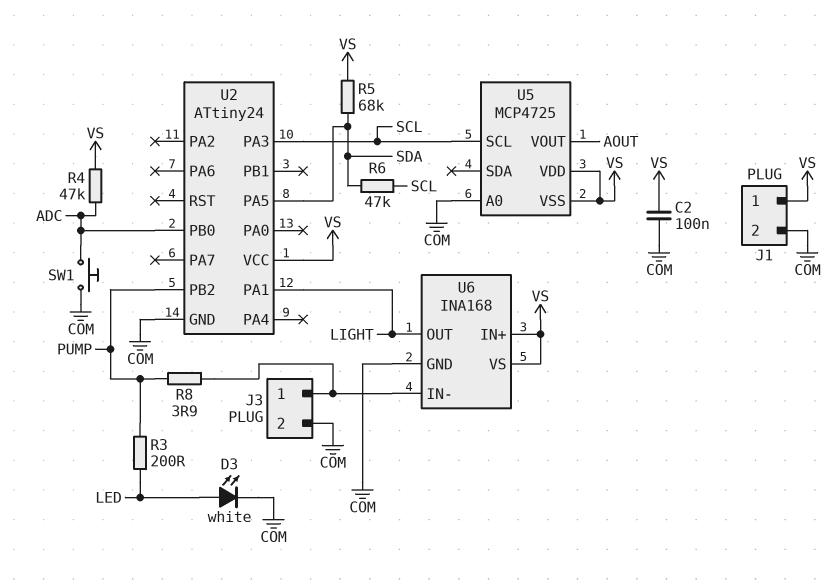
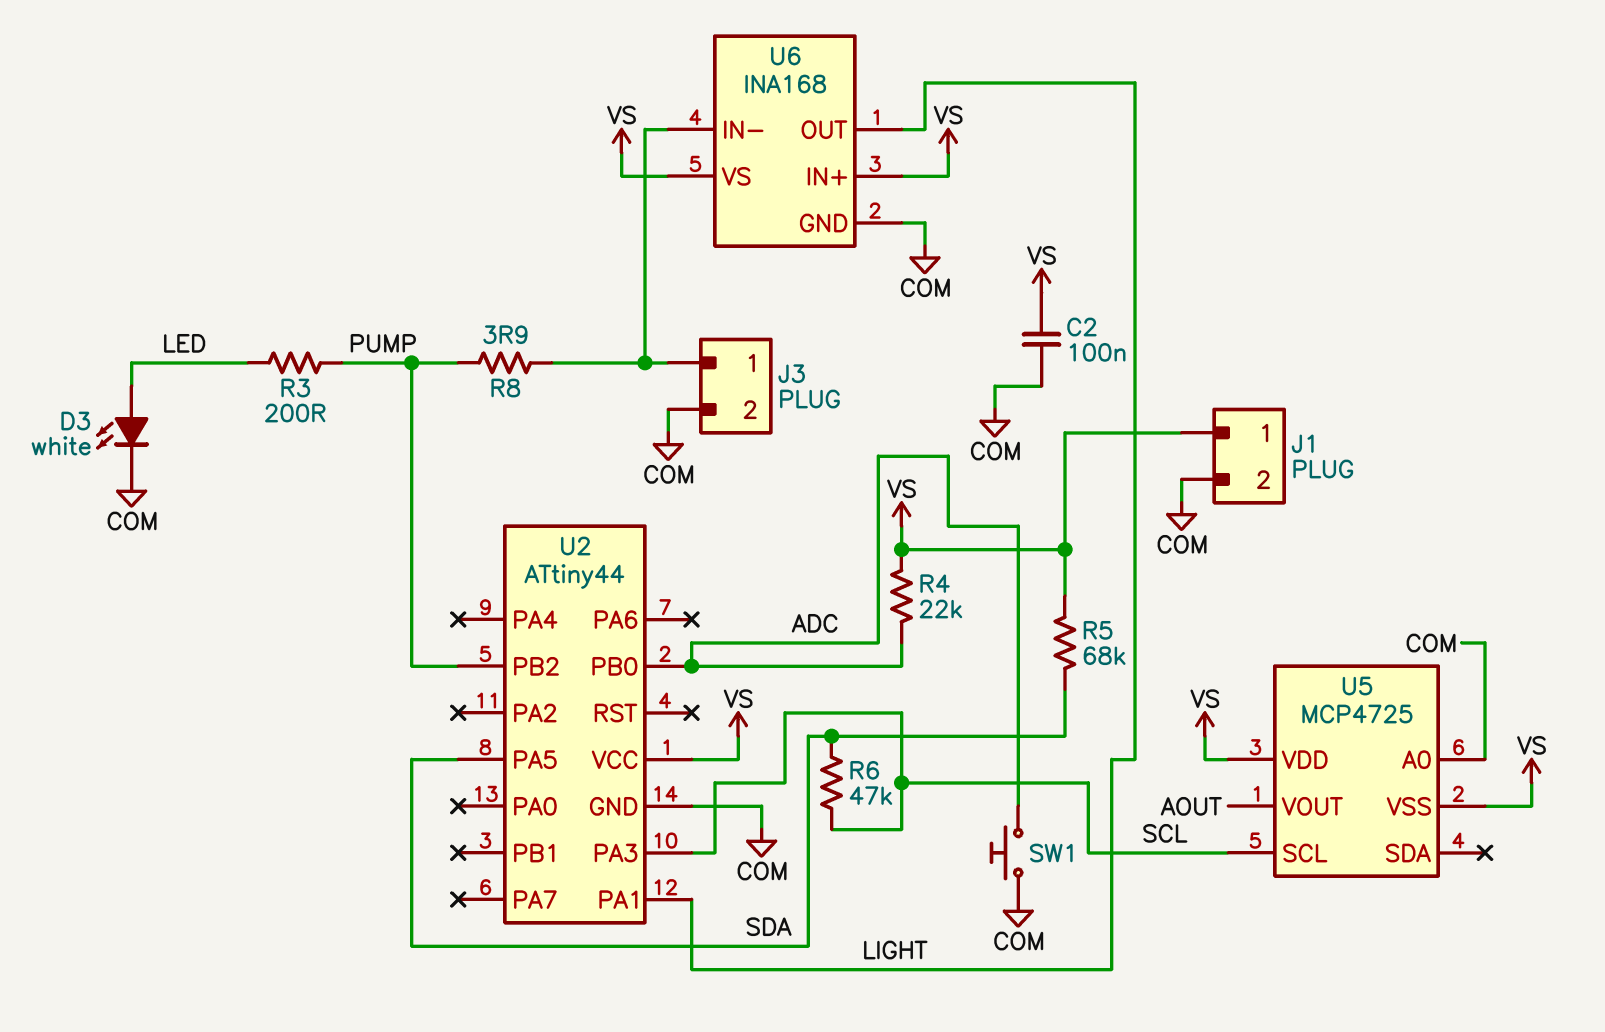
R4: 47k (ADC, VS) -> 22k (ADC, VS)
U2: ATtiny24 -> ATtiny44

